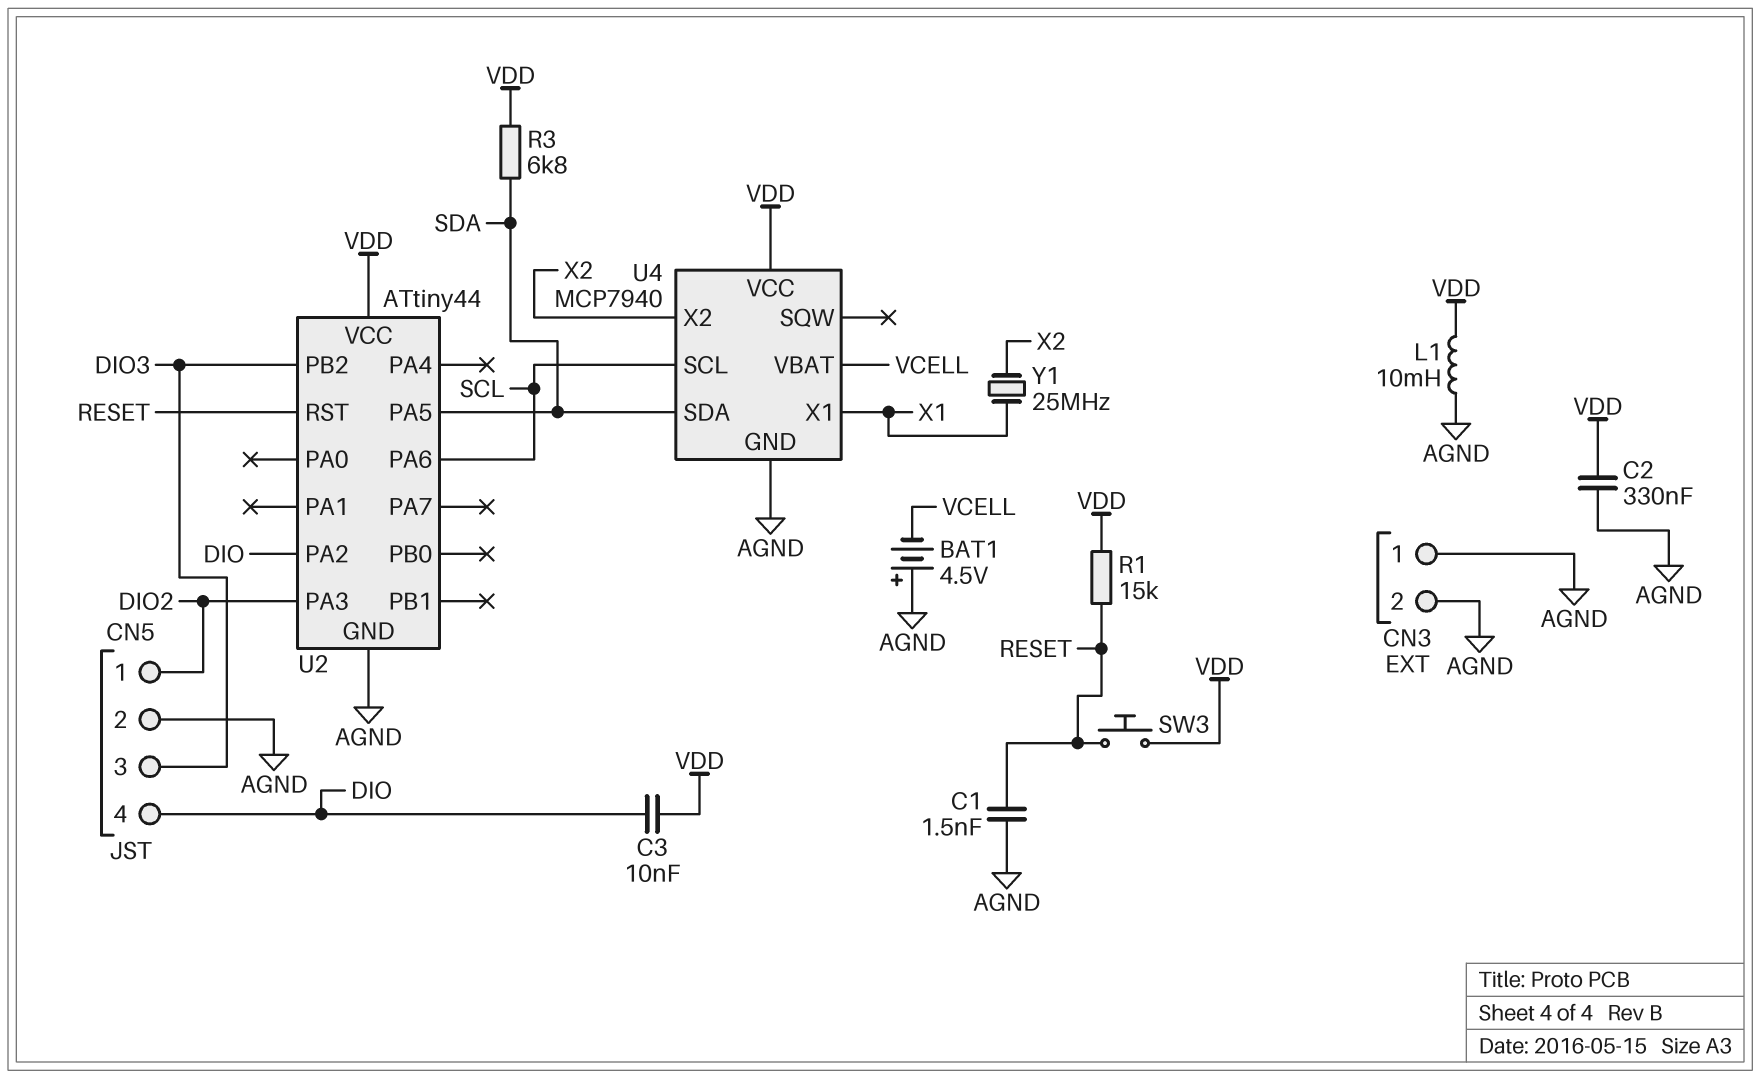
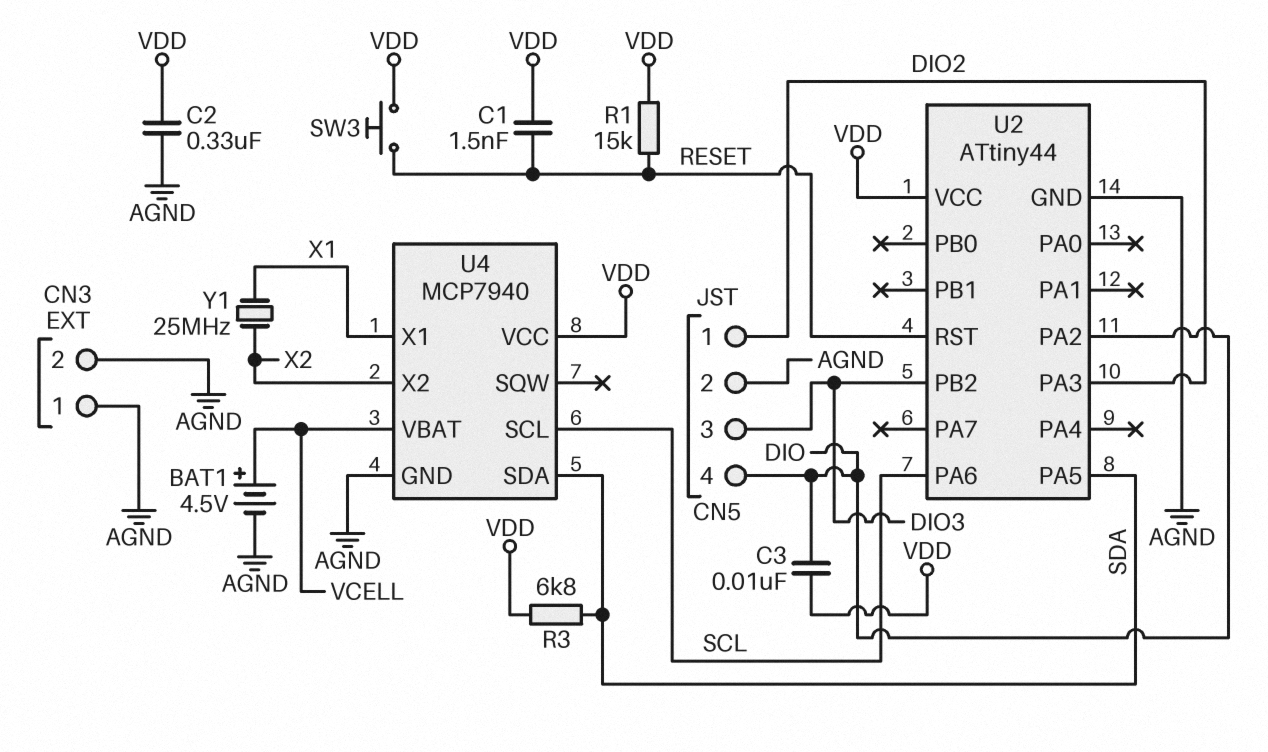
BAT1: 4.5V (plus AGND, minus VCELL) -> 4.5V (plus VCELL, minus AGND)
C1: 1.5nF (AGND, RESET) -> 1.5nF (RESET, VDD)
L1: 10mH (AGND, VDD) -> none

